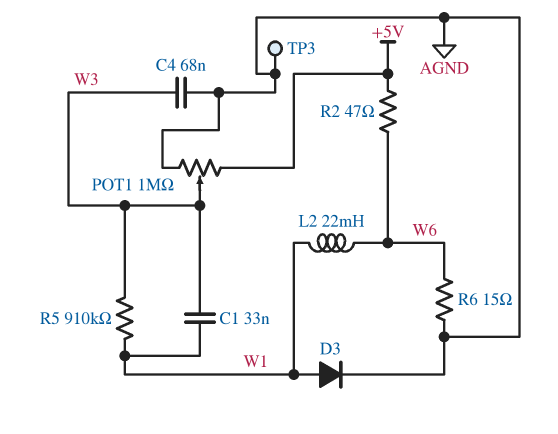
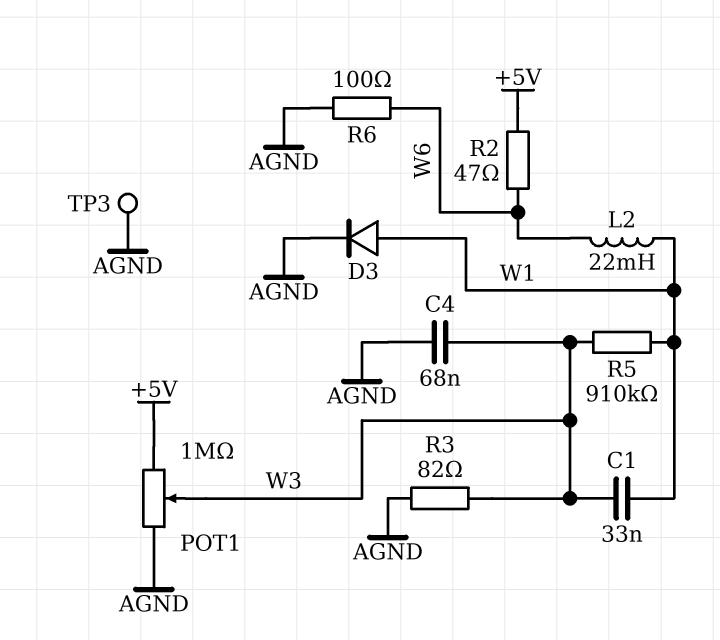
R3: none -> 82 (AGND, W3)
R6: 15 (AGND, W6) -> 100 (AGND, W6)

